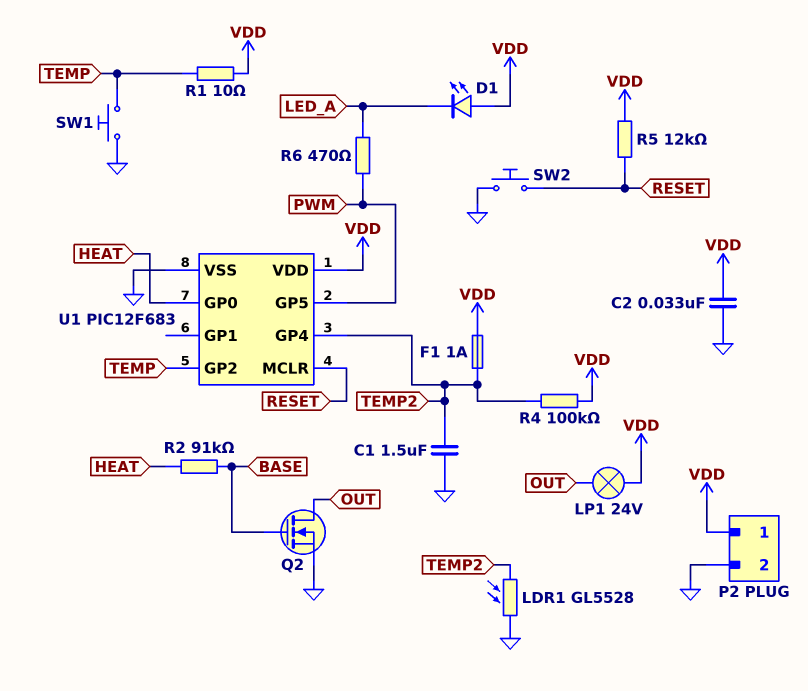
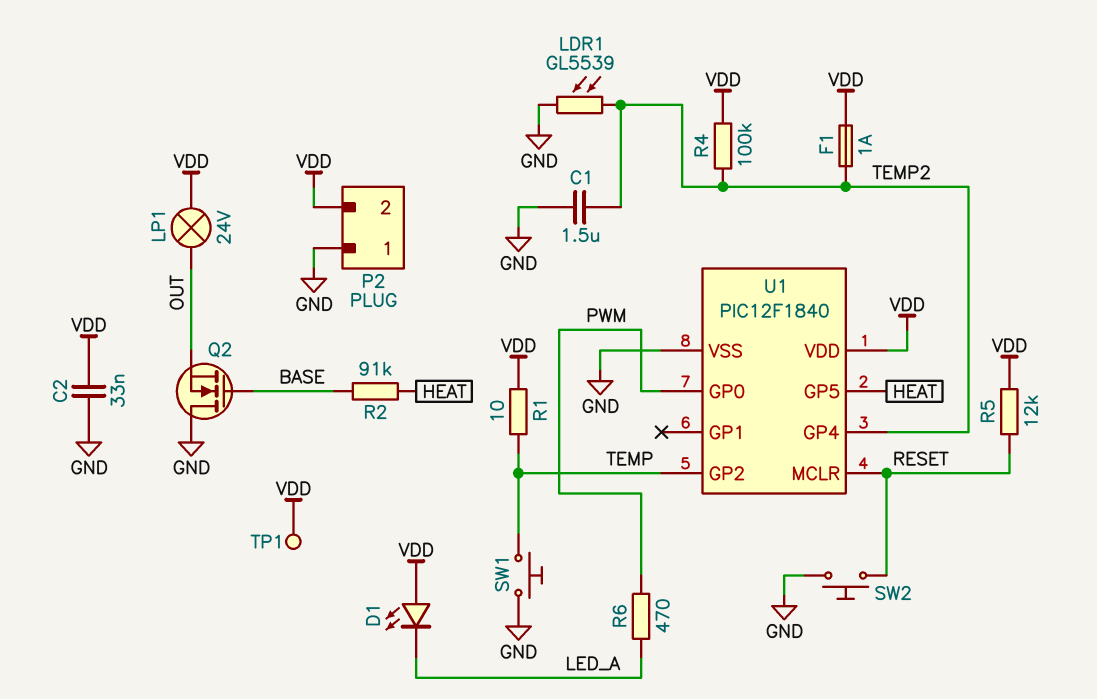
LDR1: GL5528 (GND, TEMP2) -> GL5539 (GND, TEMP2)
P2 pin 1: VDD -> GND
P2 pin 2: GND -> VDD
Q2: NMOS (G BASE, D OUT, S GND) -> NMOS (G BASE, D GND, S OUT)
TP1: none -> test point (VDD)
U1: PIC12F683 -> PIC12F1840
U1 pin GP0: HEAT -> PWM
U1 pin GP5: PWM -> HEAT

